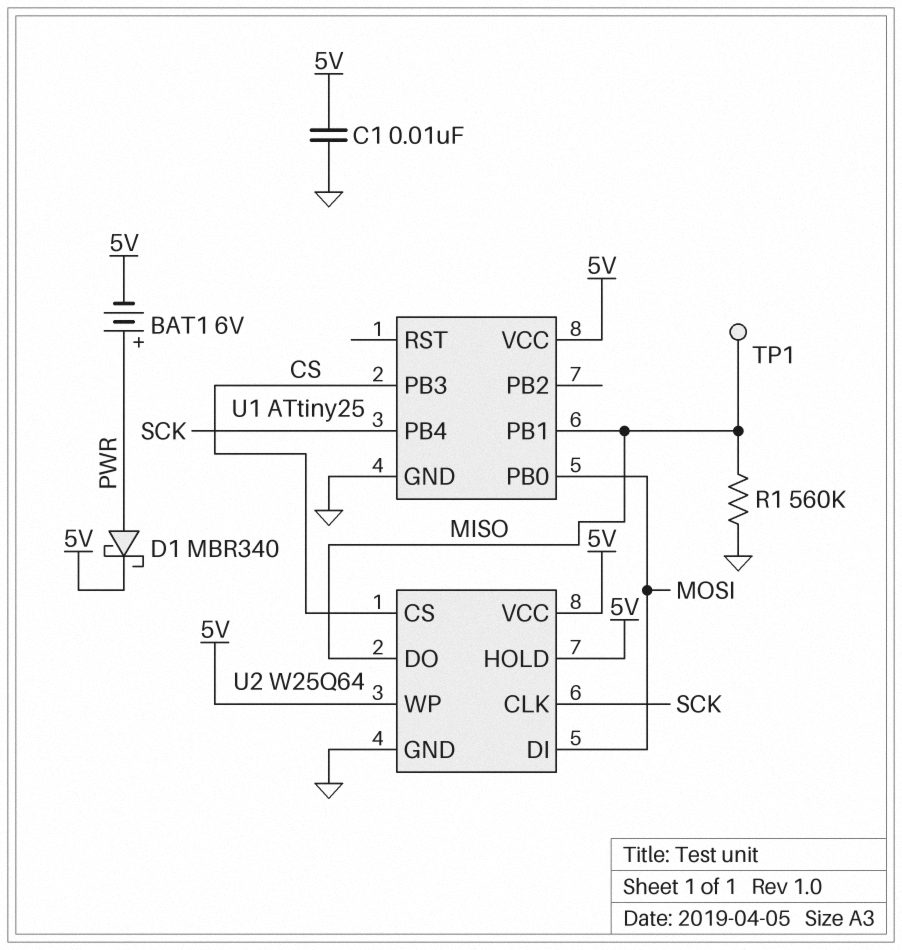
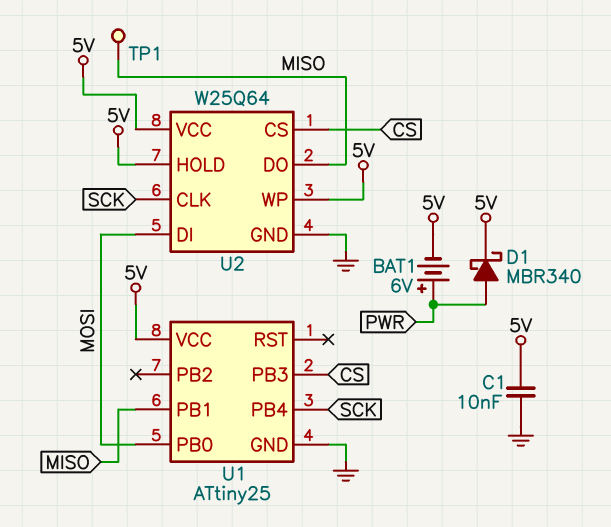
R1: 560k (GND, MISO) -> none

